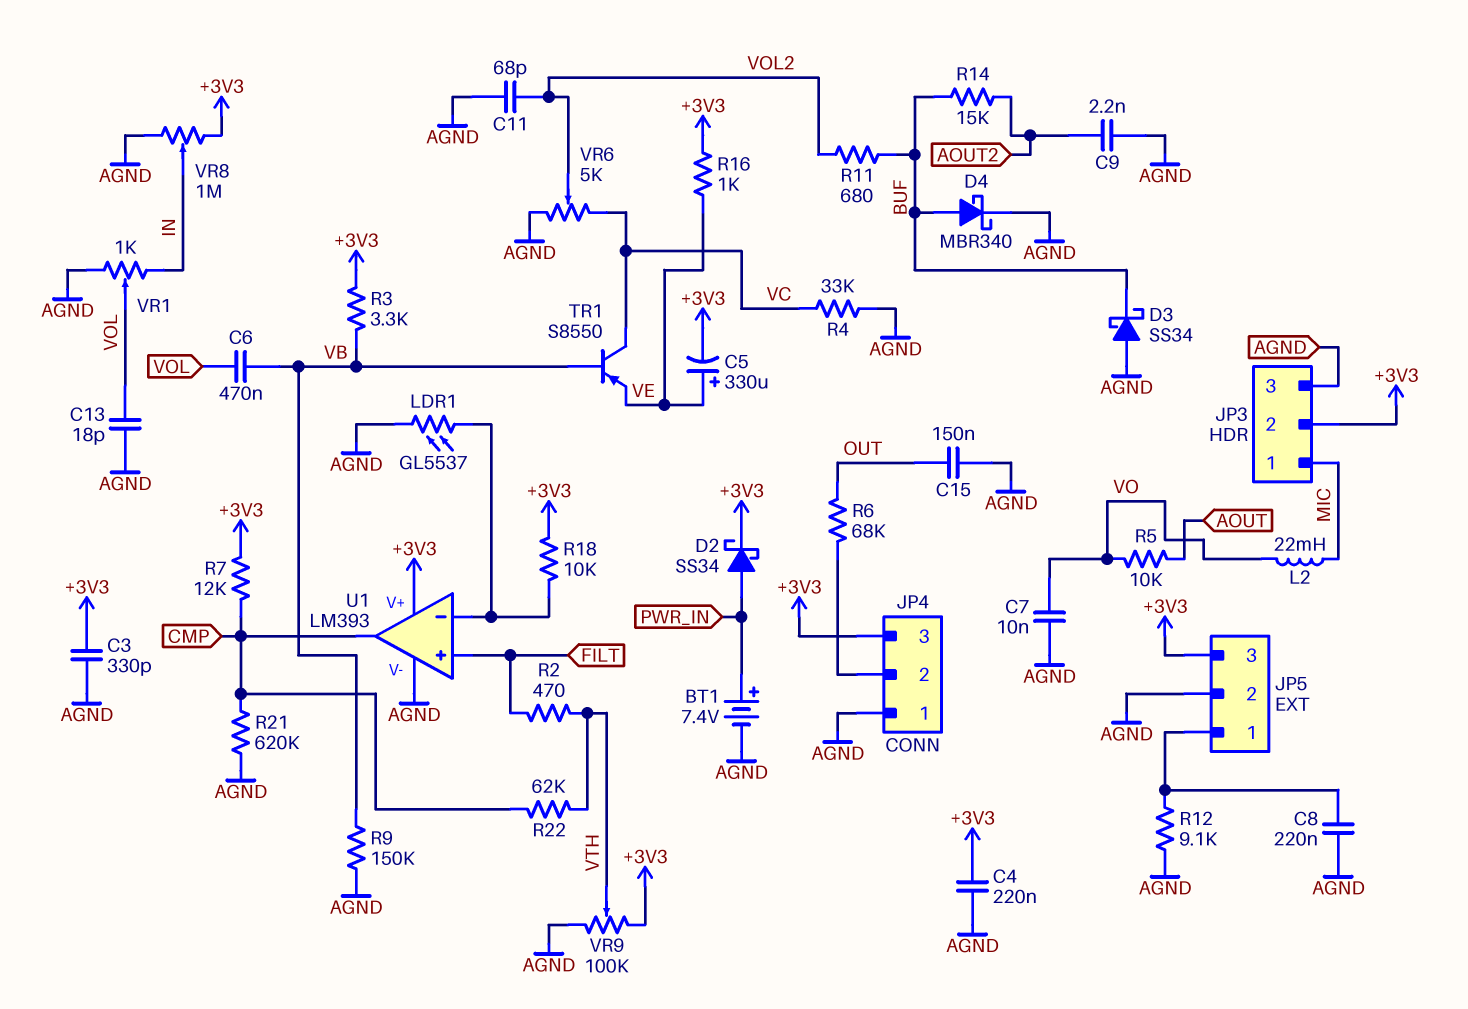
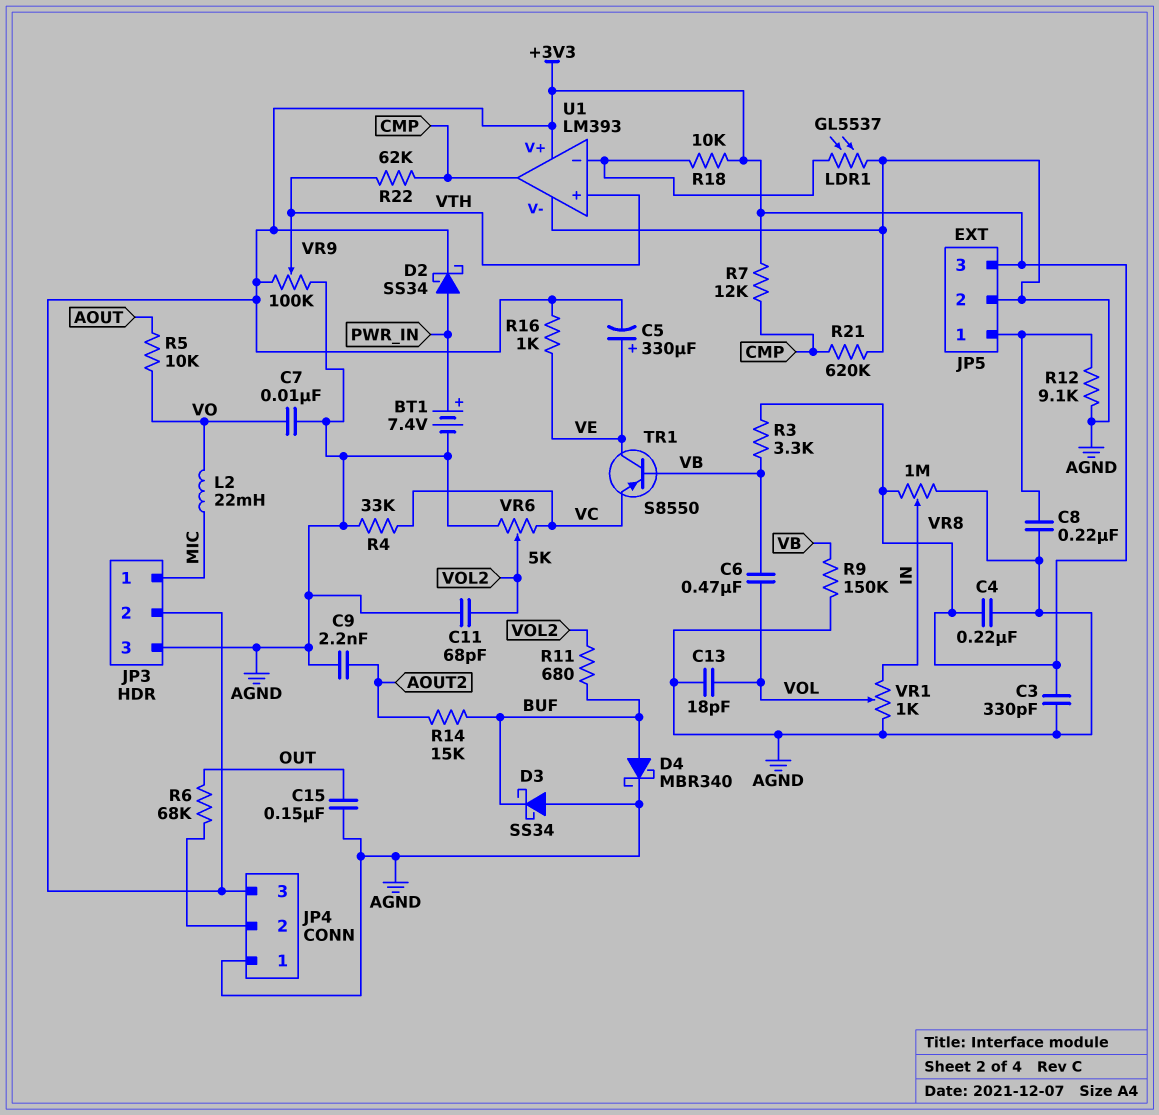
R2: 470 (FILT, VTH) -> none
TR1: PNP S8550 (B VB, C VC, E VE) -> PNP S8550 (B VB, C VE, E VC)
U1 pin in+: FILT -> VTH

